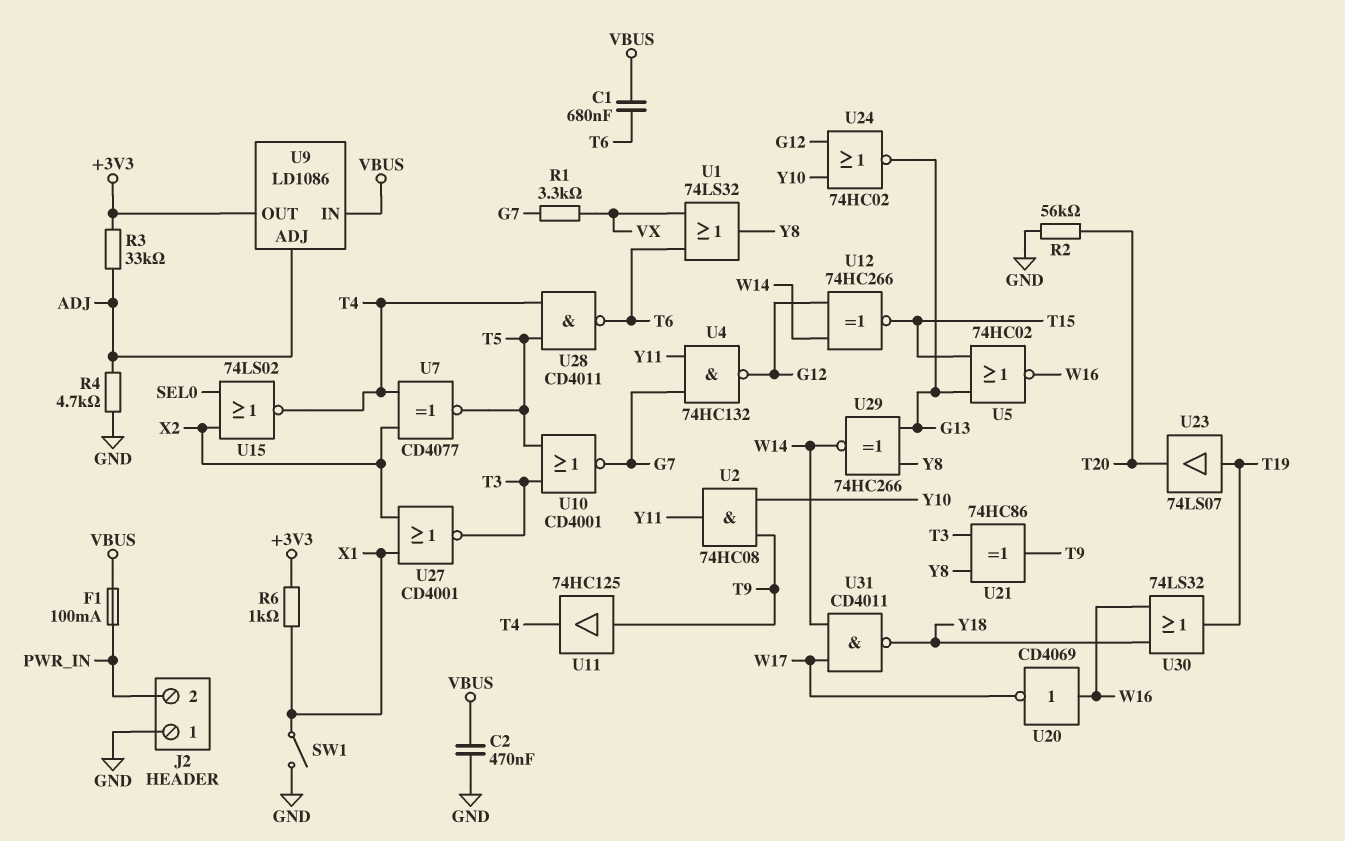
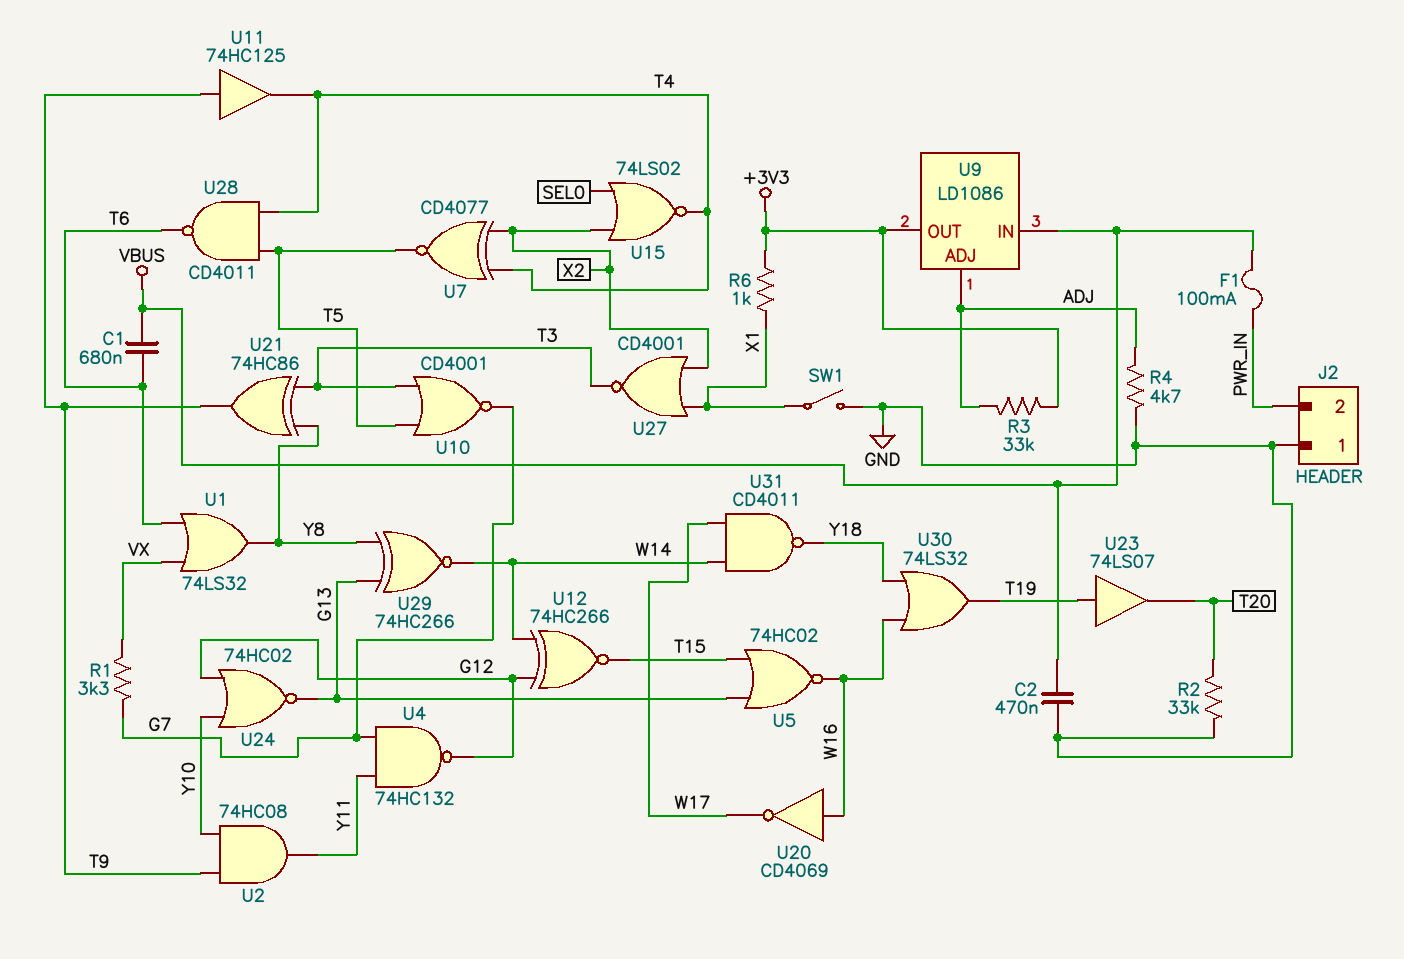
R2: 56k (GND, T20) -> 33k (GND, T20)

